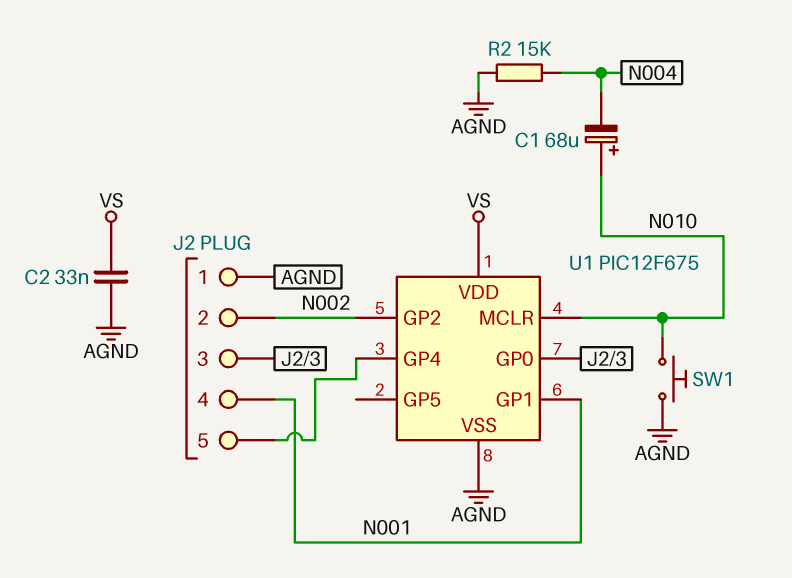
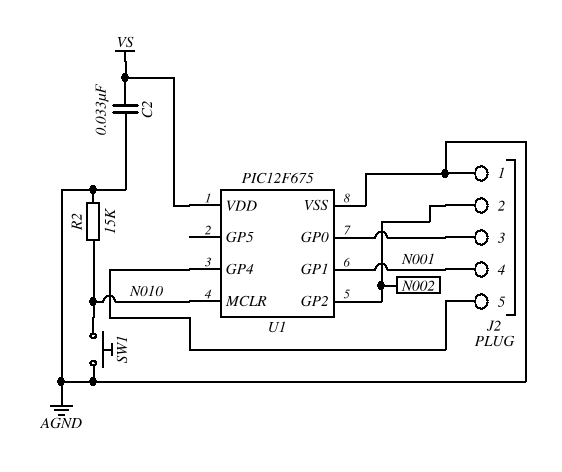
C1: 68uF (plus N010, minus N004) -> none
R2: 15k (AGND, N004) -> 15k (AGND, N010)

